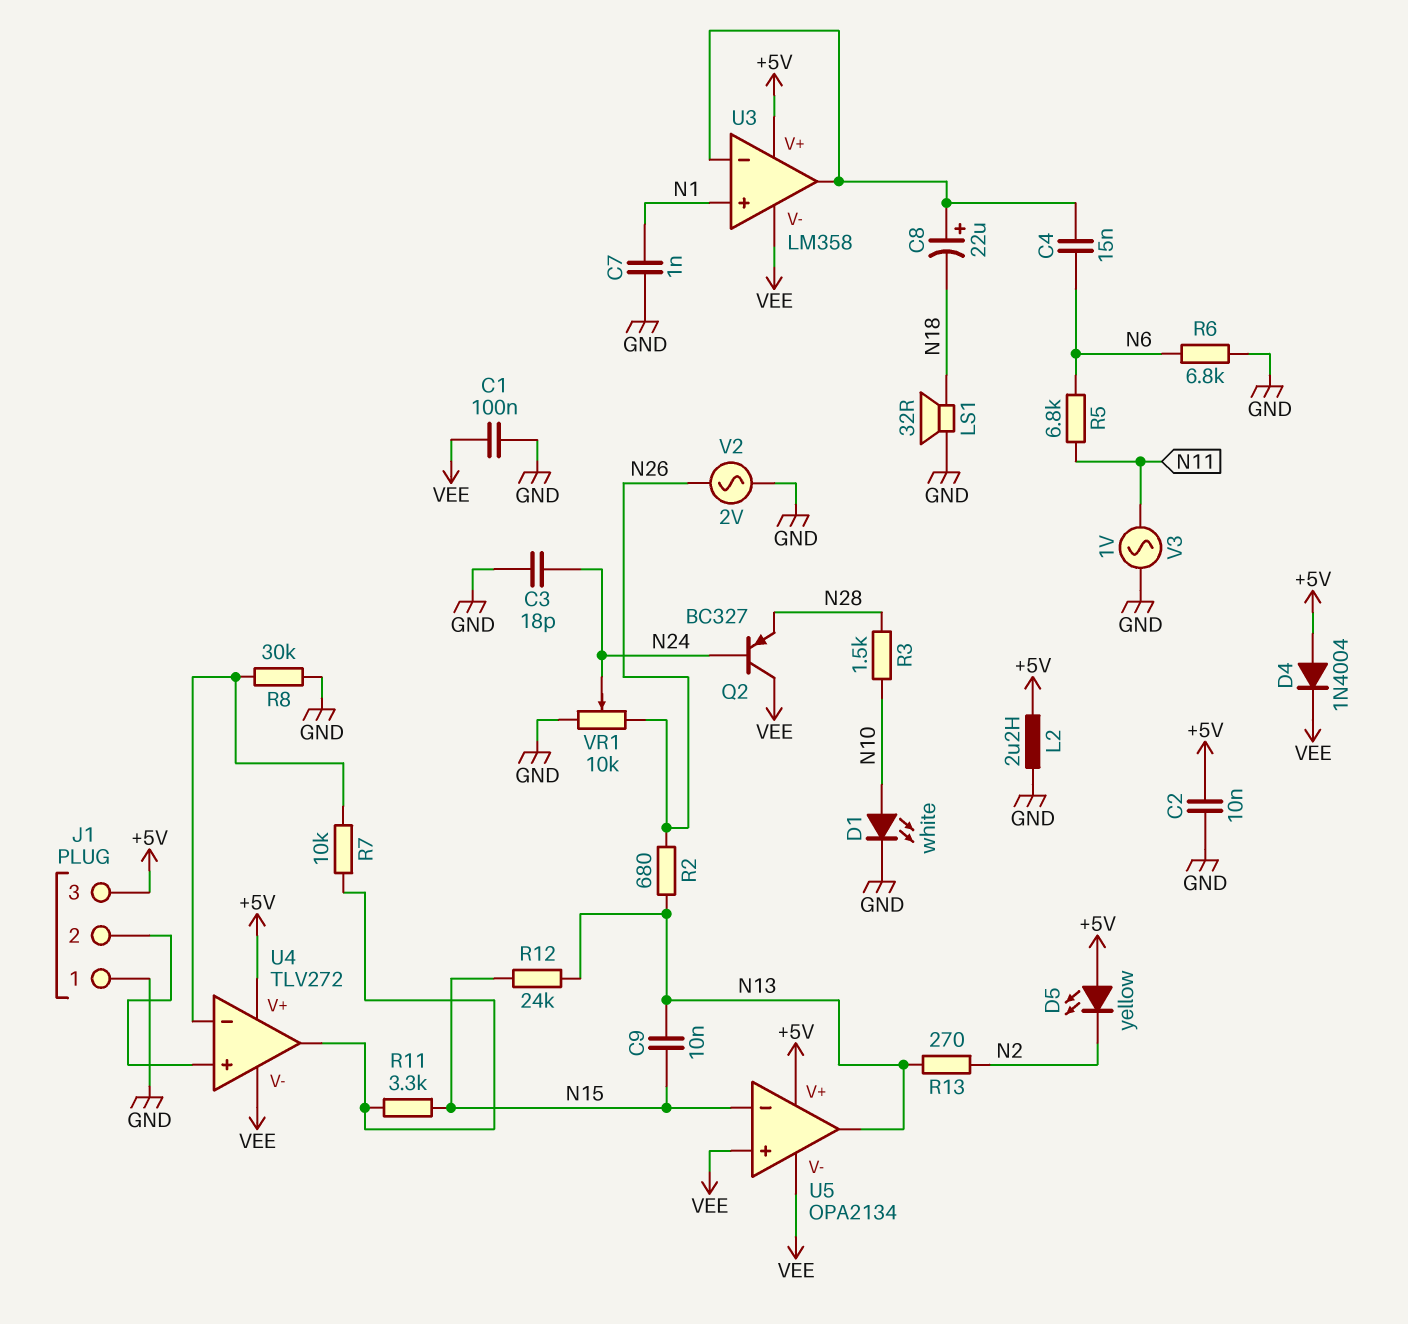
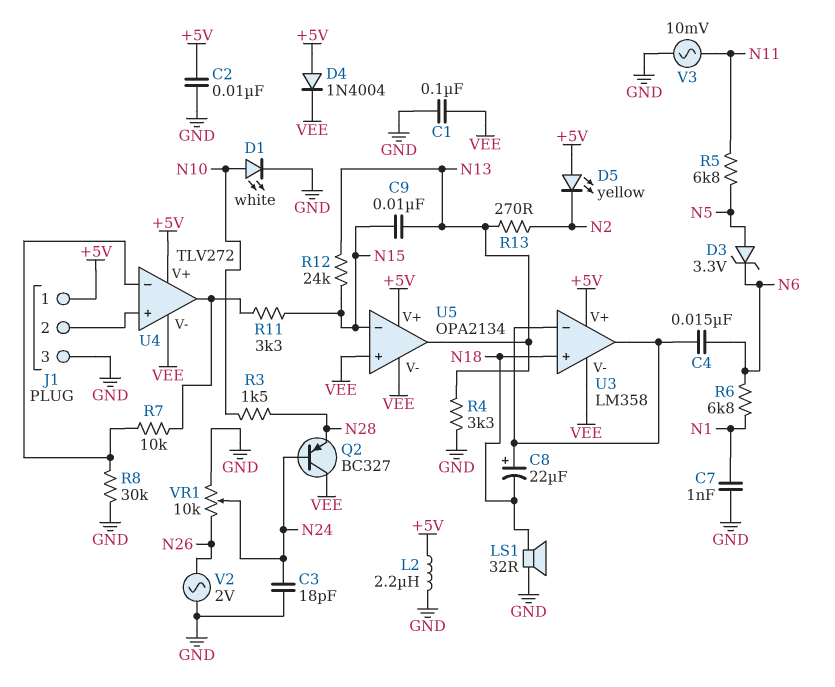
D3: none -> zener 3.3V (A N5, K N6)
J1 pin 1: GND -> +5V
J1 pin 3: +5V -> GND
R2: 680 (N13, N26) -> none
R4: none -> 3.3k (GND, N13)
R5: 6.8k (N6, N11) -> 6.8k (N5, N11)
R6: 6.8k (GND, N6) -> 6.8k (N1, N6)
U3 pin in+: N1 -> N18
V3: AC 1V (GND, N11) -> AC 10mV (GND, N11)

